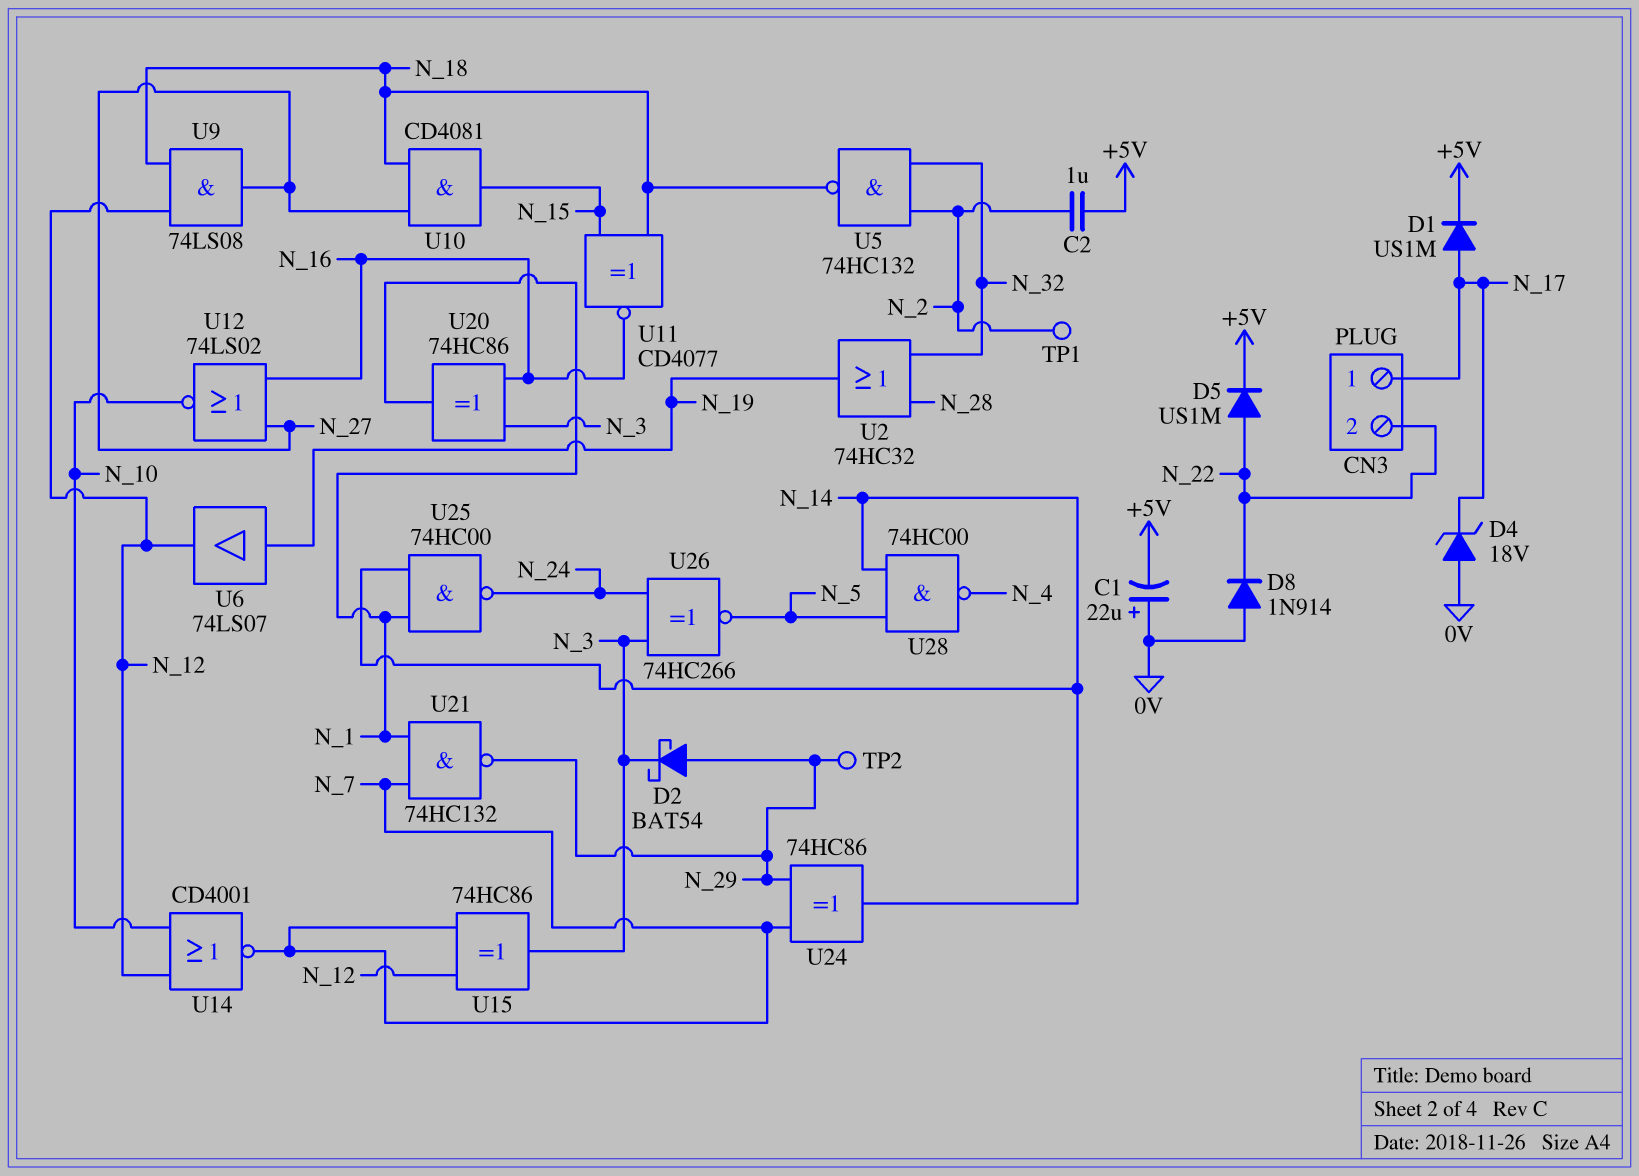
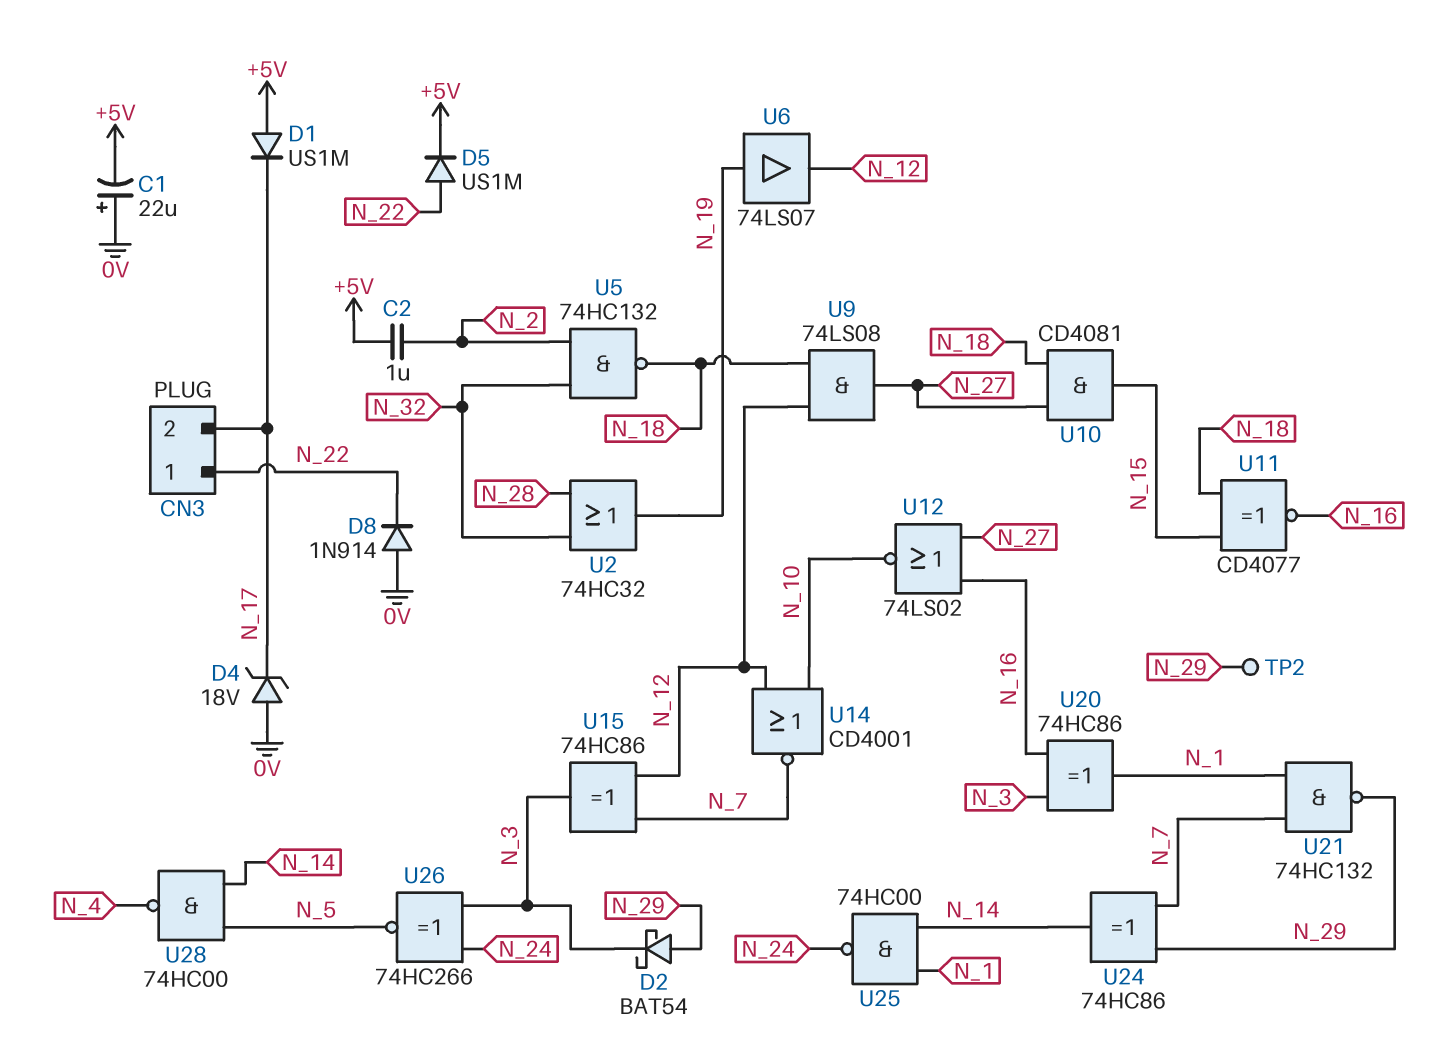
CN3 pin 1: N_17 -> N_22
CN3 pin 2: N_22 -> N_17
D1: diode US1M (A N_17, K +5V) -> diode US1M (A +5V, K N_17)
TP1: test point (N_2) -> none

